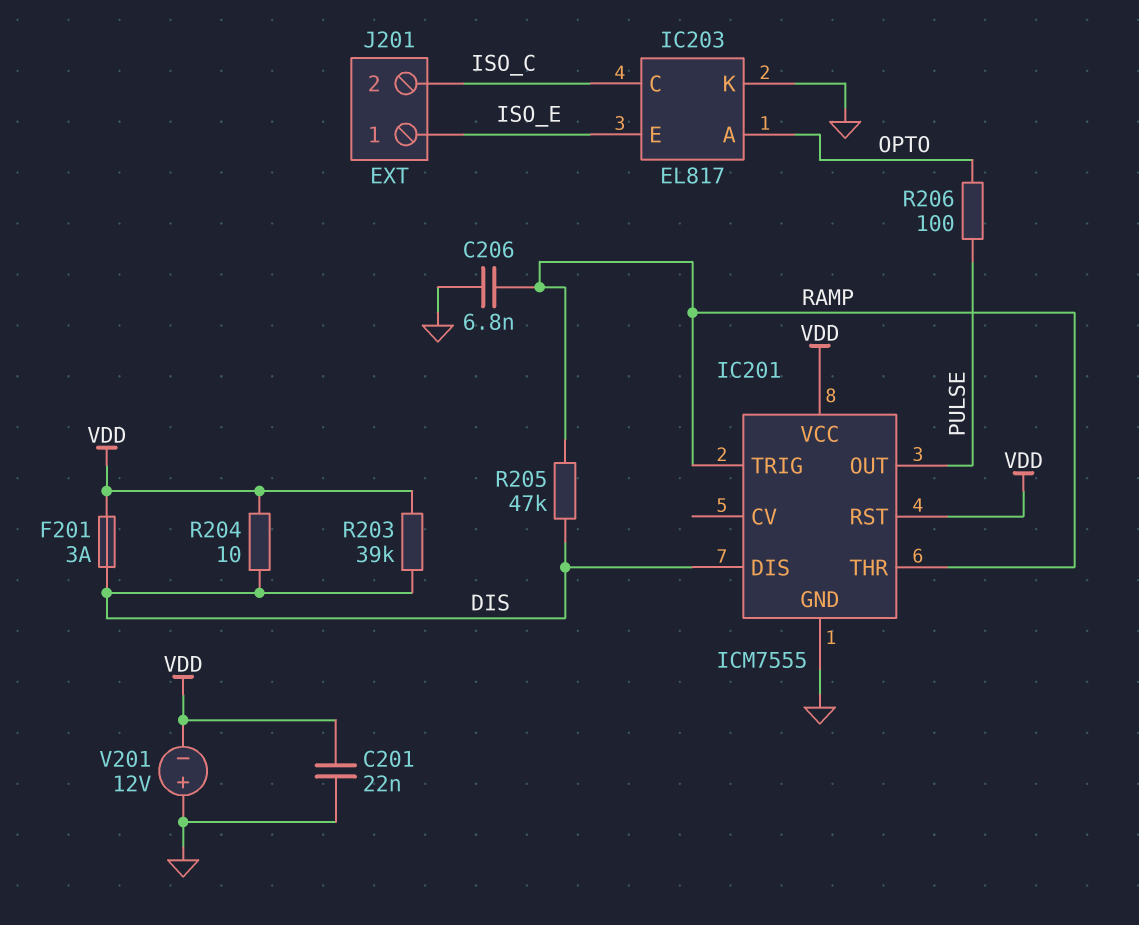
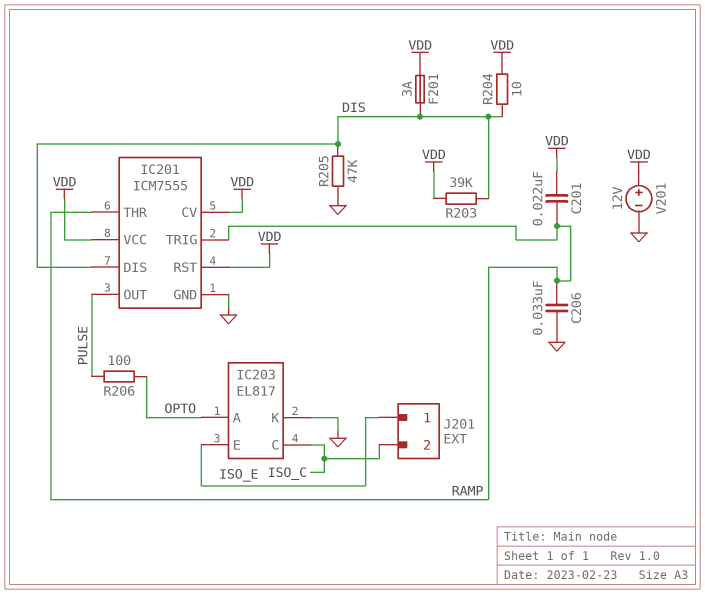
C201: 22nF (GND, VDD) -> 22nF (RAMP, VDD)
C206: 6.8nF (GND, RAMP) -> 33nF (GND, RAMP)
IC201 pin CV: none -> VDD
R205: 47k (DIS, RAMP) -> 47k (DIS, GND)
V201: 12V (plus GND, minus VDD) -> 12V (plus VDD, minus GND)

